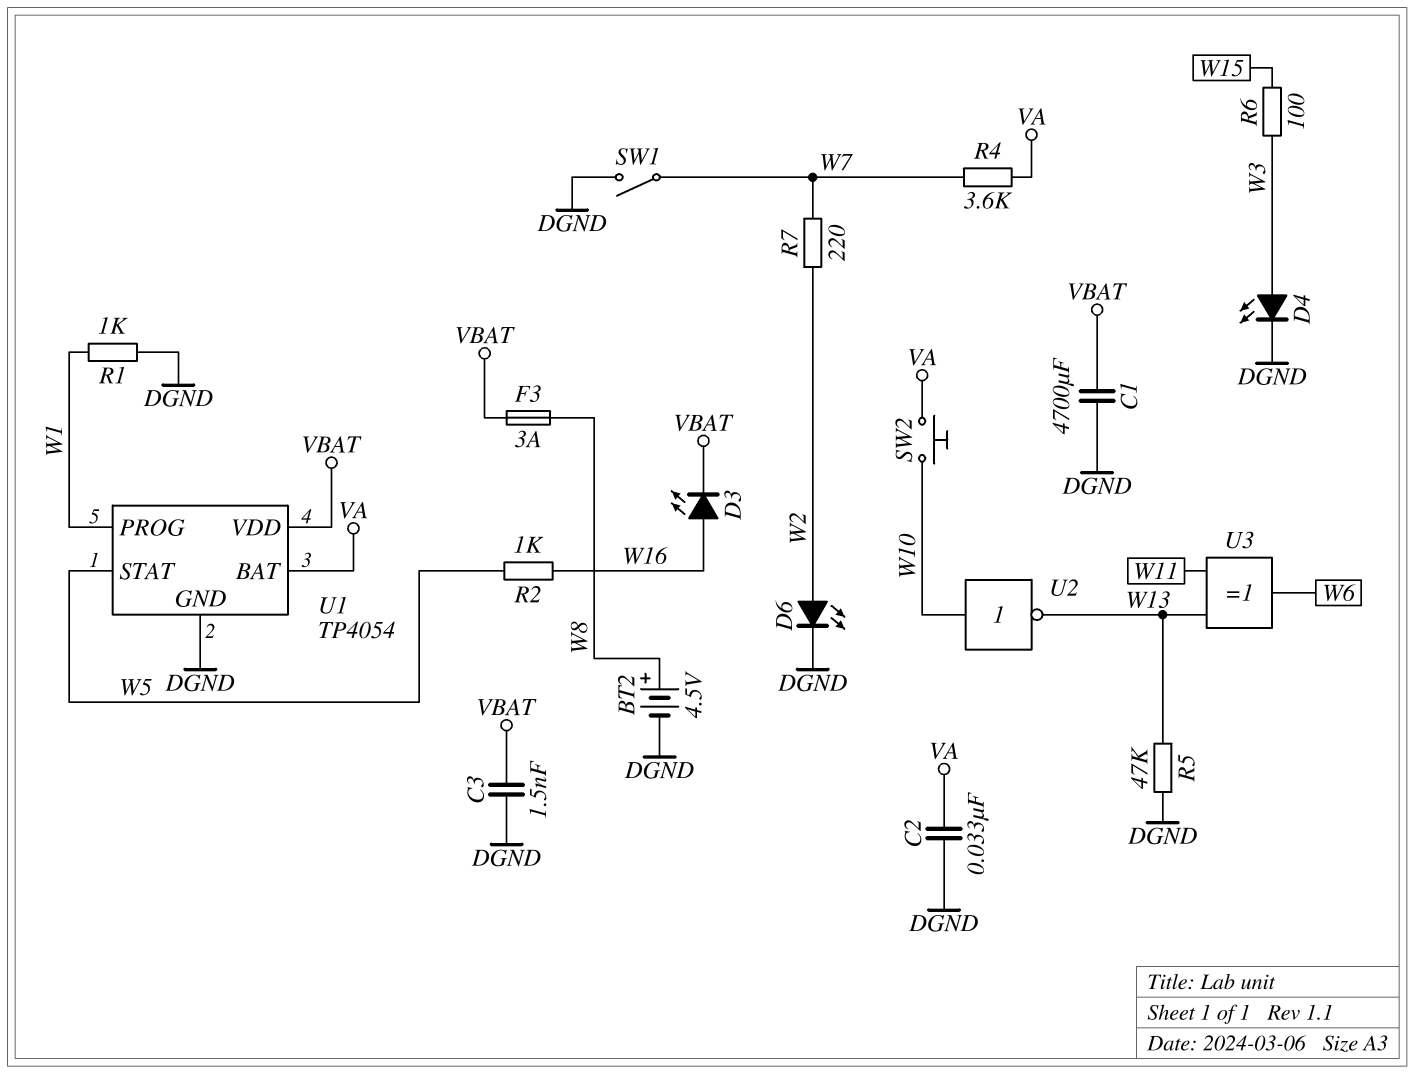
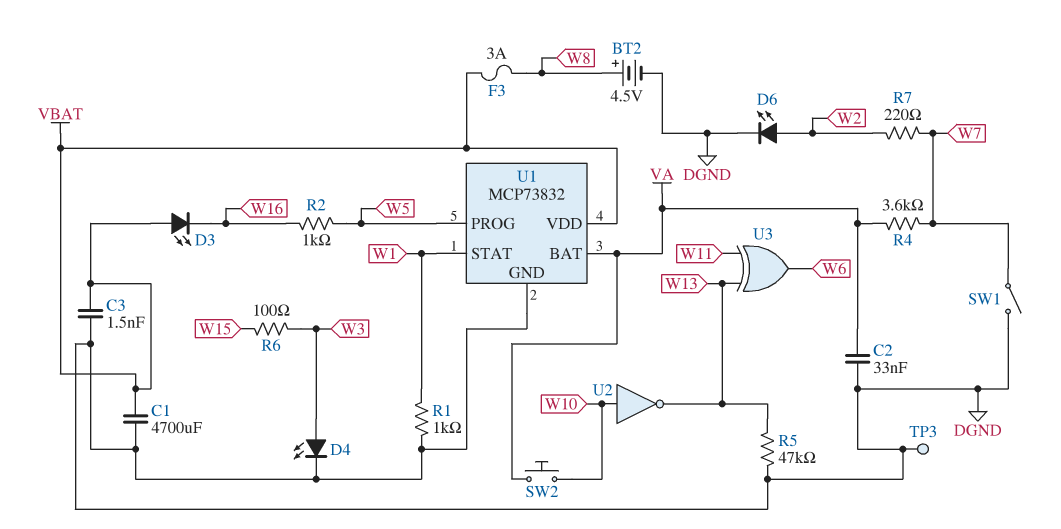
D3: LED (A W16, K VBAT) -> LED (A VBAT, K W16)
TP3: none -> test point (DGND)
U1: TP4054 -> MCP73832
U1 pin PROG: W1 -> W5
U1 pin STAT: W5 -> W1

